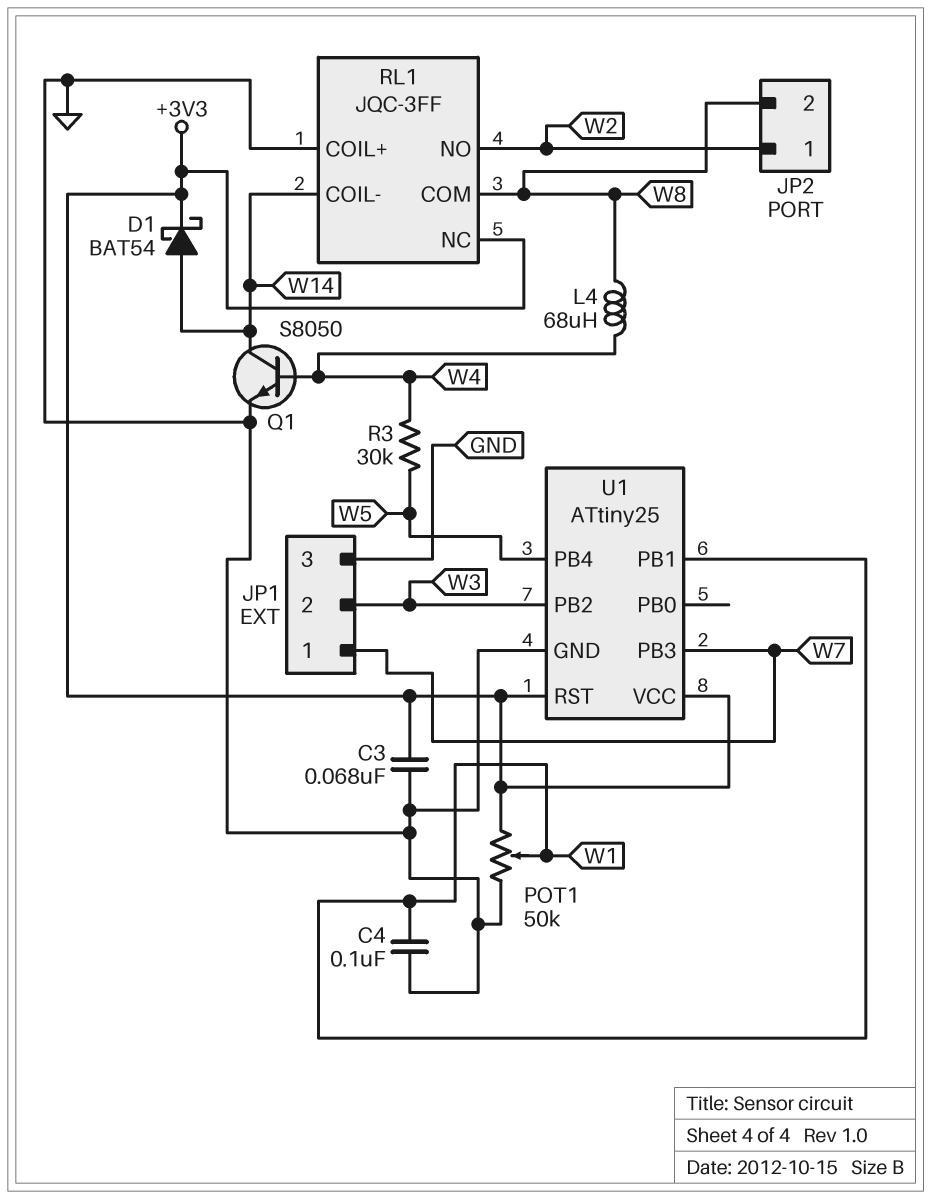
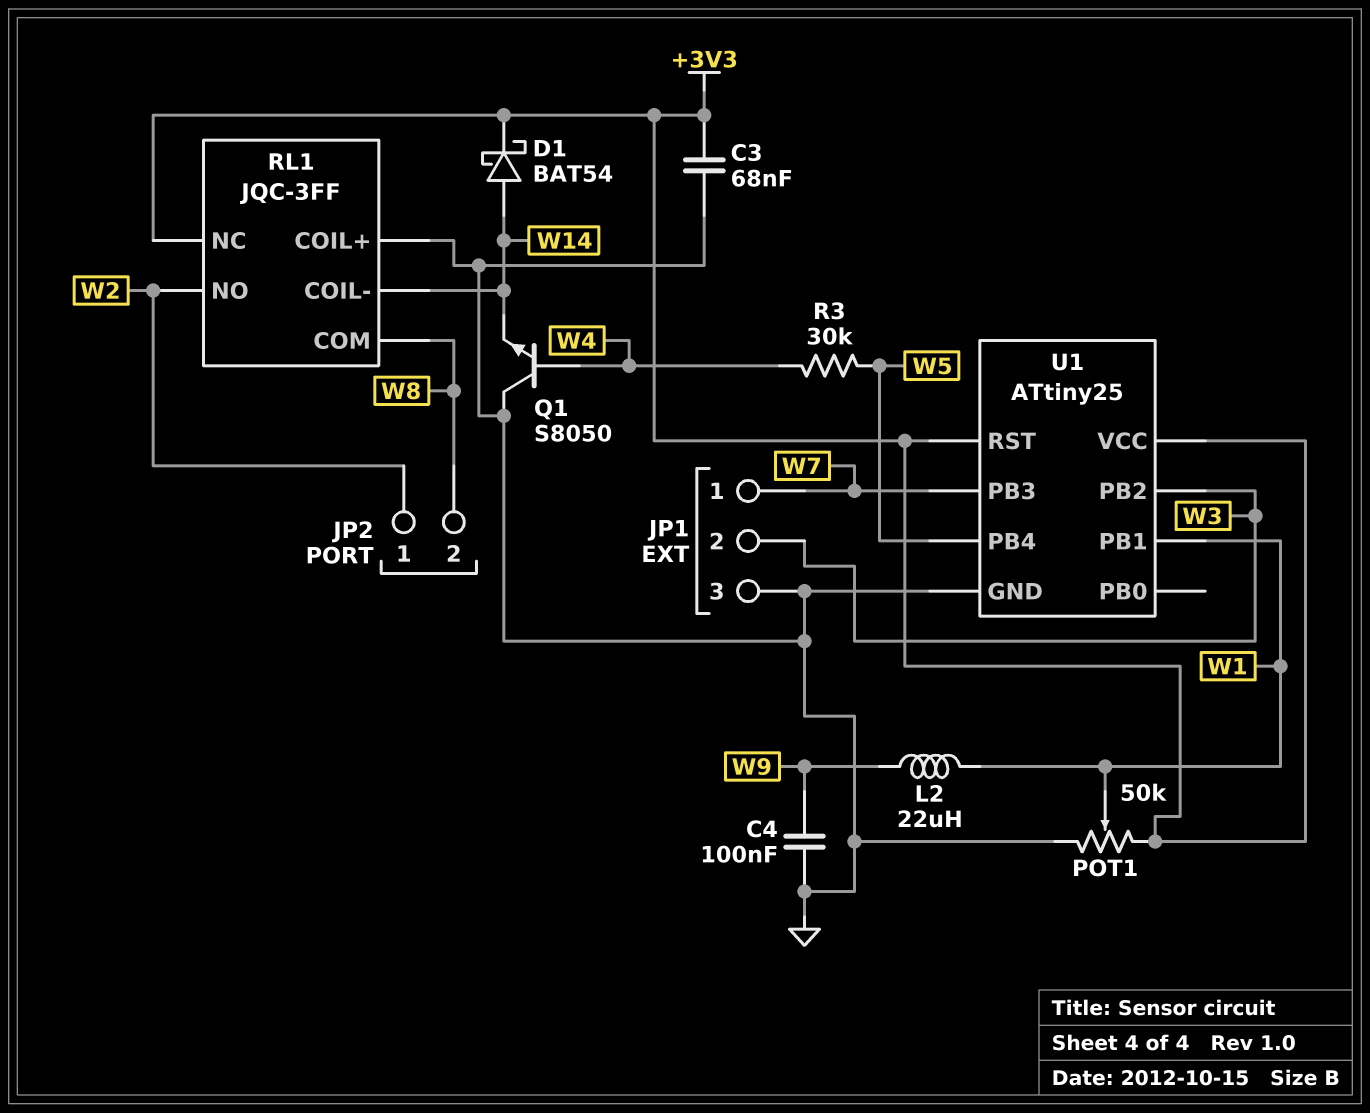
C4: 100nF (GND, W1) -> 100nF (GND, W9)
L2: none -> 22uH (W1, W9)
L4: 68uH (W4, W8) -> none
Q1: NPN S8050 (B W4, C W14, E GND) -> NPN S8050 (B W4, C GND, E W14)

